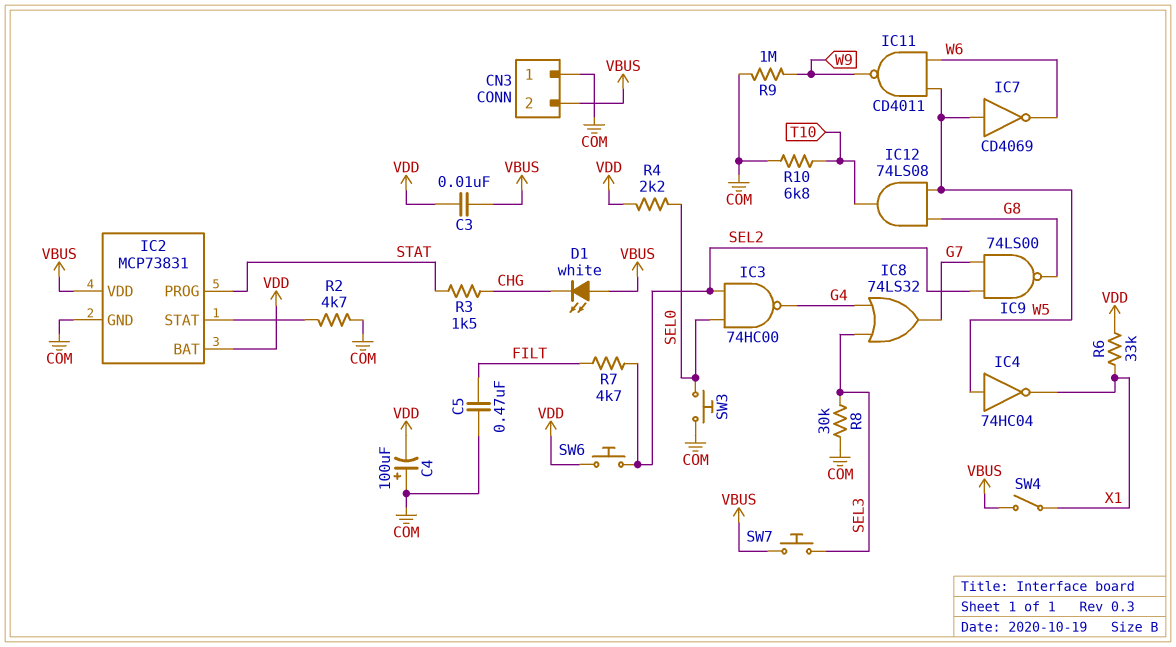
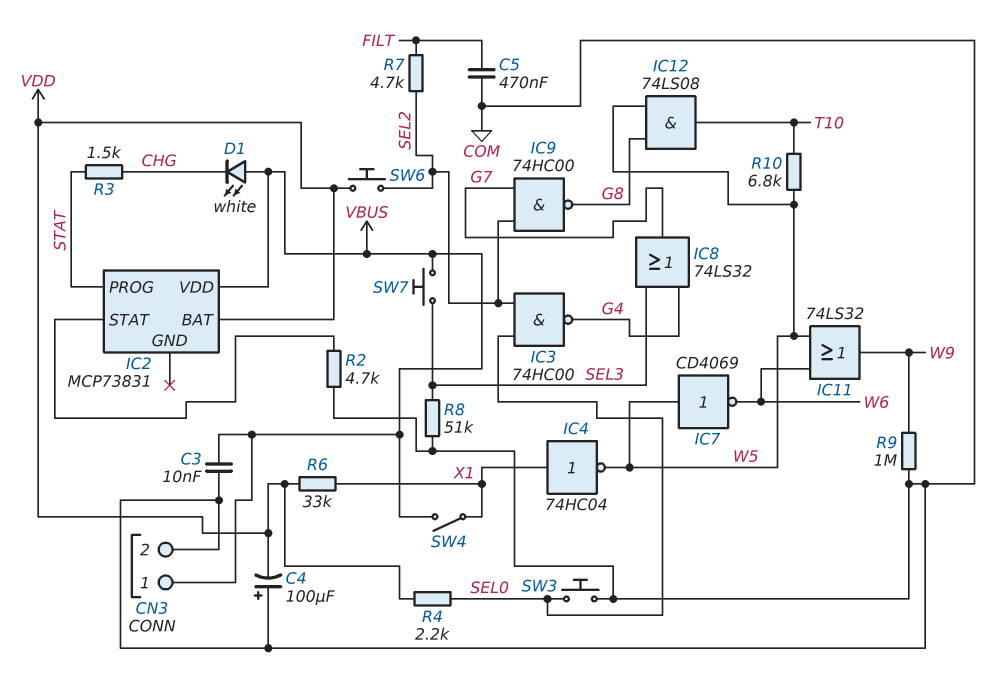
C3: 10nF (VBUS, VDD) -> 10nF (COM, VBUS)
CN3 pin 1: COM -> VBUS
CN3 pin 2: VBUS -> COM
IC2 pin GND: COM -> none
IC4: NOT 74HC04 (in W5, out X1) -> NOT 74HC04 (in X1, out W5)
IC9: NAND 74LS00 (in G7, in SEL2, out G8) -> NAND 74HC00 (in G7, in SEL2, out G8)
IC11: NAND CD4011 (in W5, in W6, out W9) -> OR 74LS32 (in W5, in W6, out W9)
R8: 30k (COM, SEL3) -> 51k (COM, SEL3)
R10: 6.8k (COM, T10) -> 6.8k (T10, W5)

